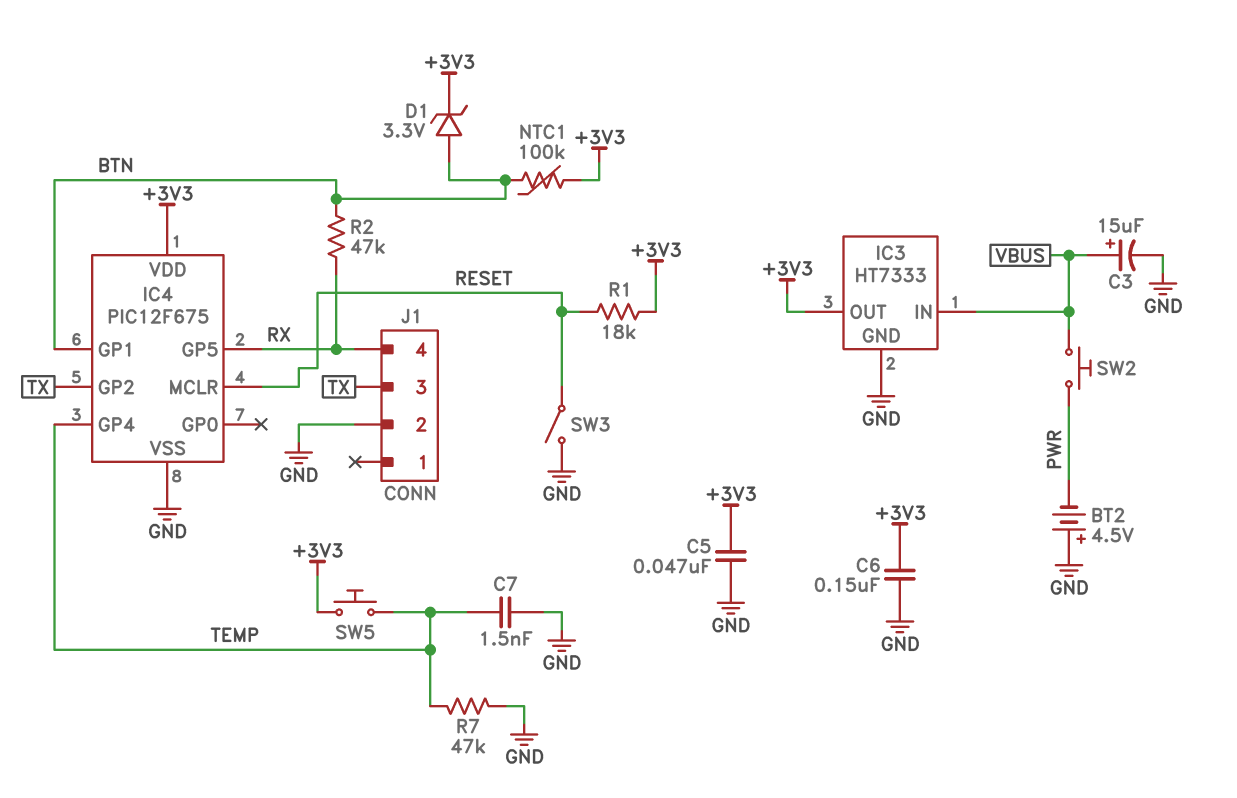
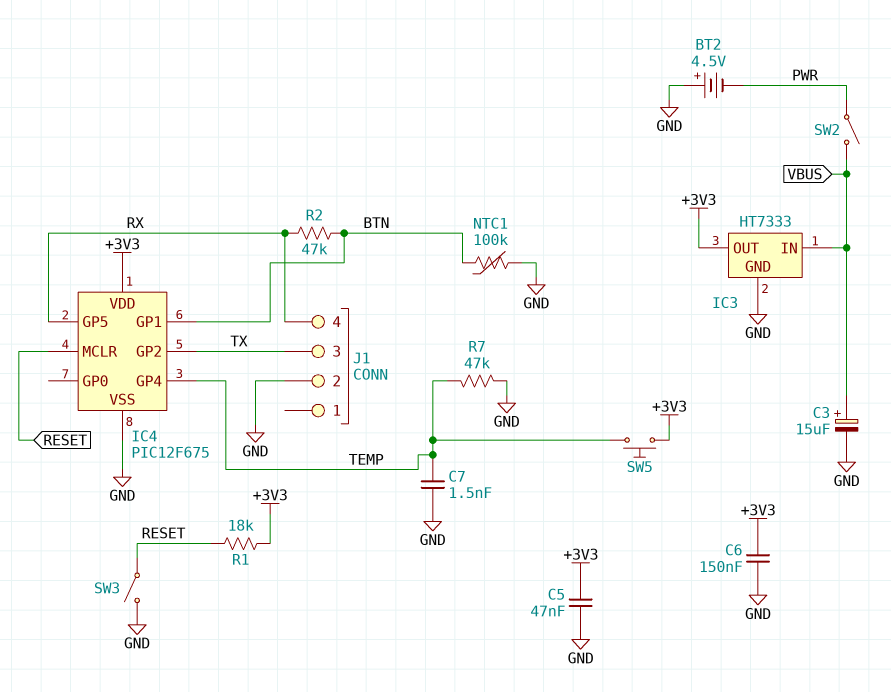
D1: zener 3.3V (A BTN, K +3V3) -> none
NTC1: 100k (+3V3, BTN) -> 100k (BTN, GND)
SW2: button (PWR, VBUS) -> switch (PWR, VBUS)

